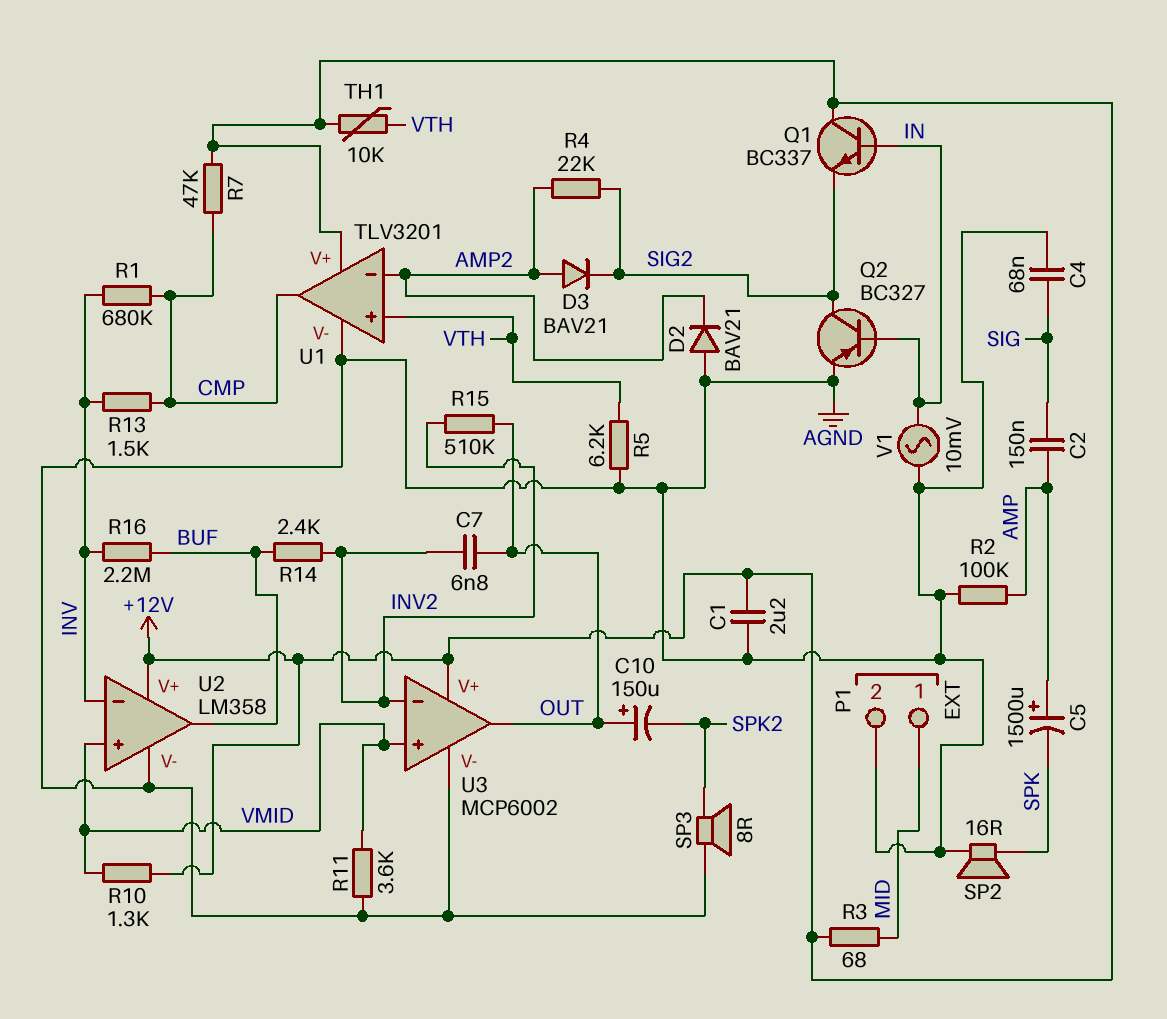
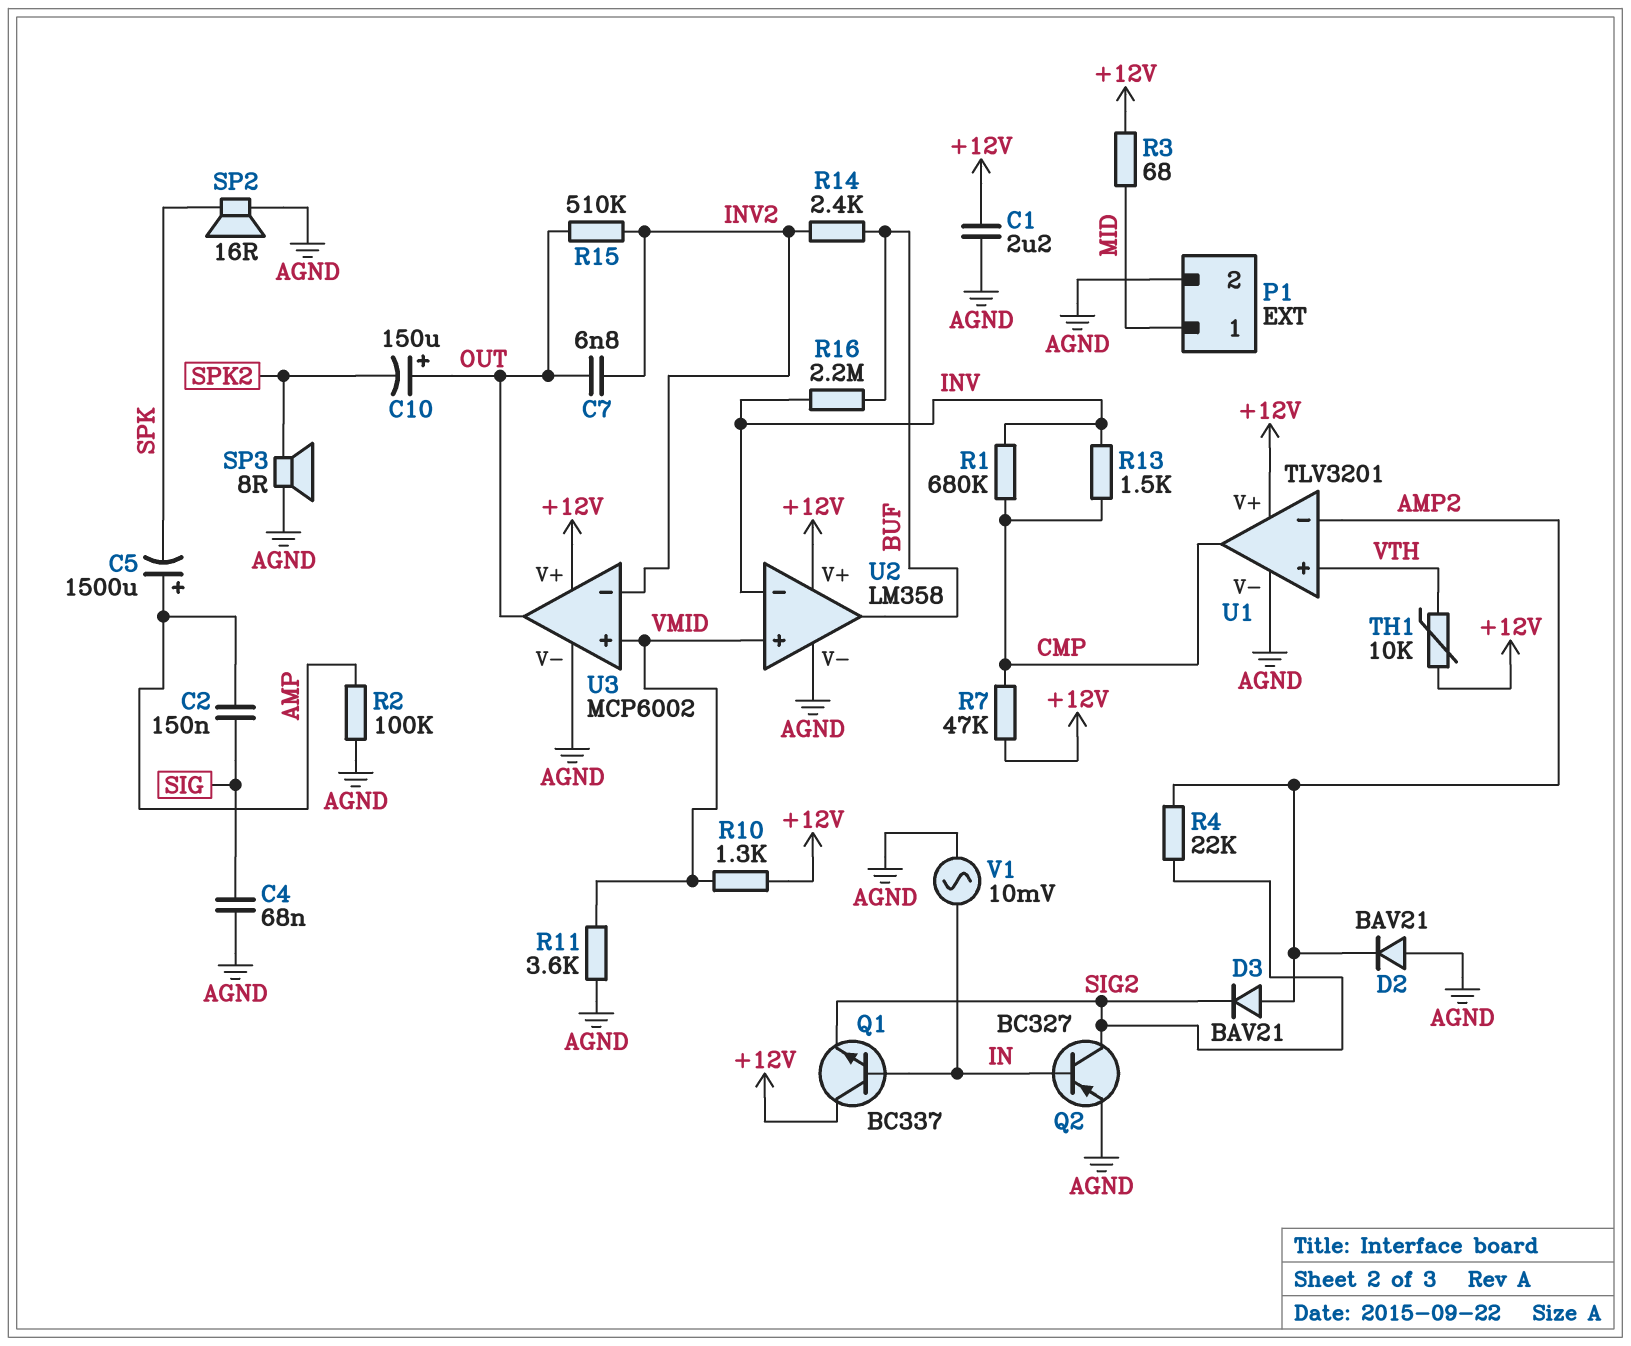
R5: 6.2k (AGND, VTH) -> none

